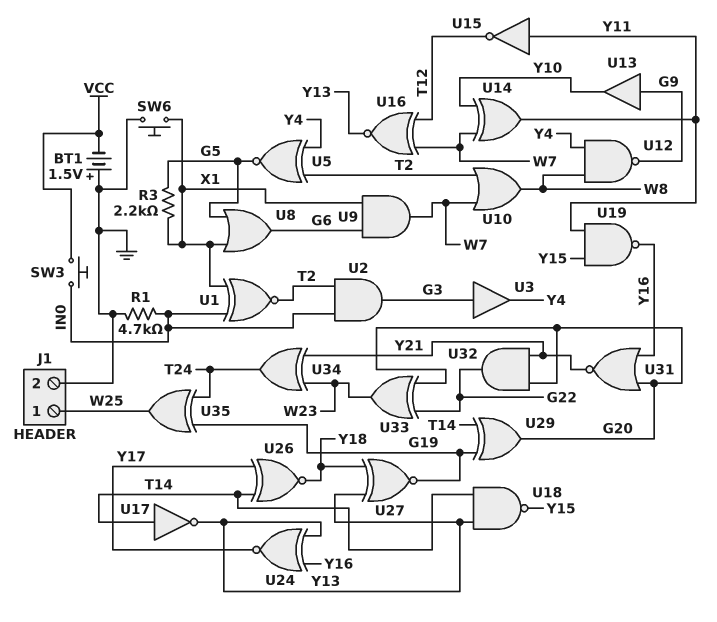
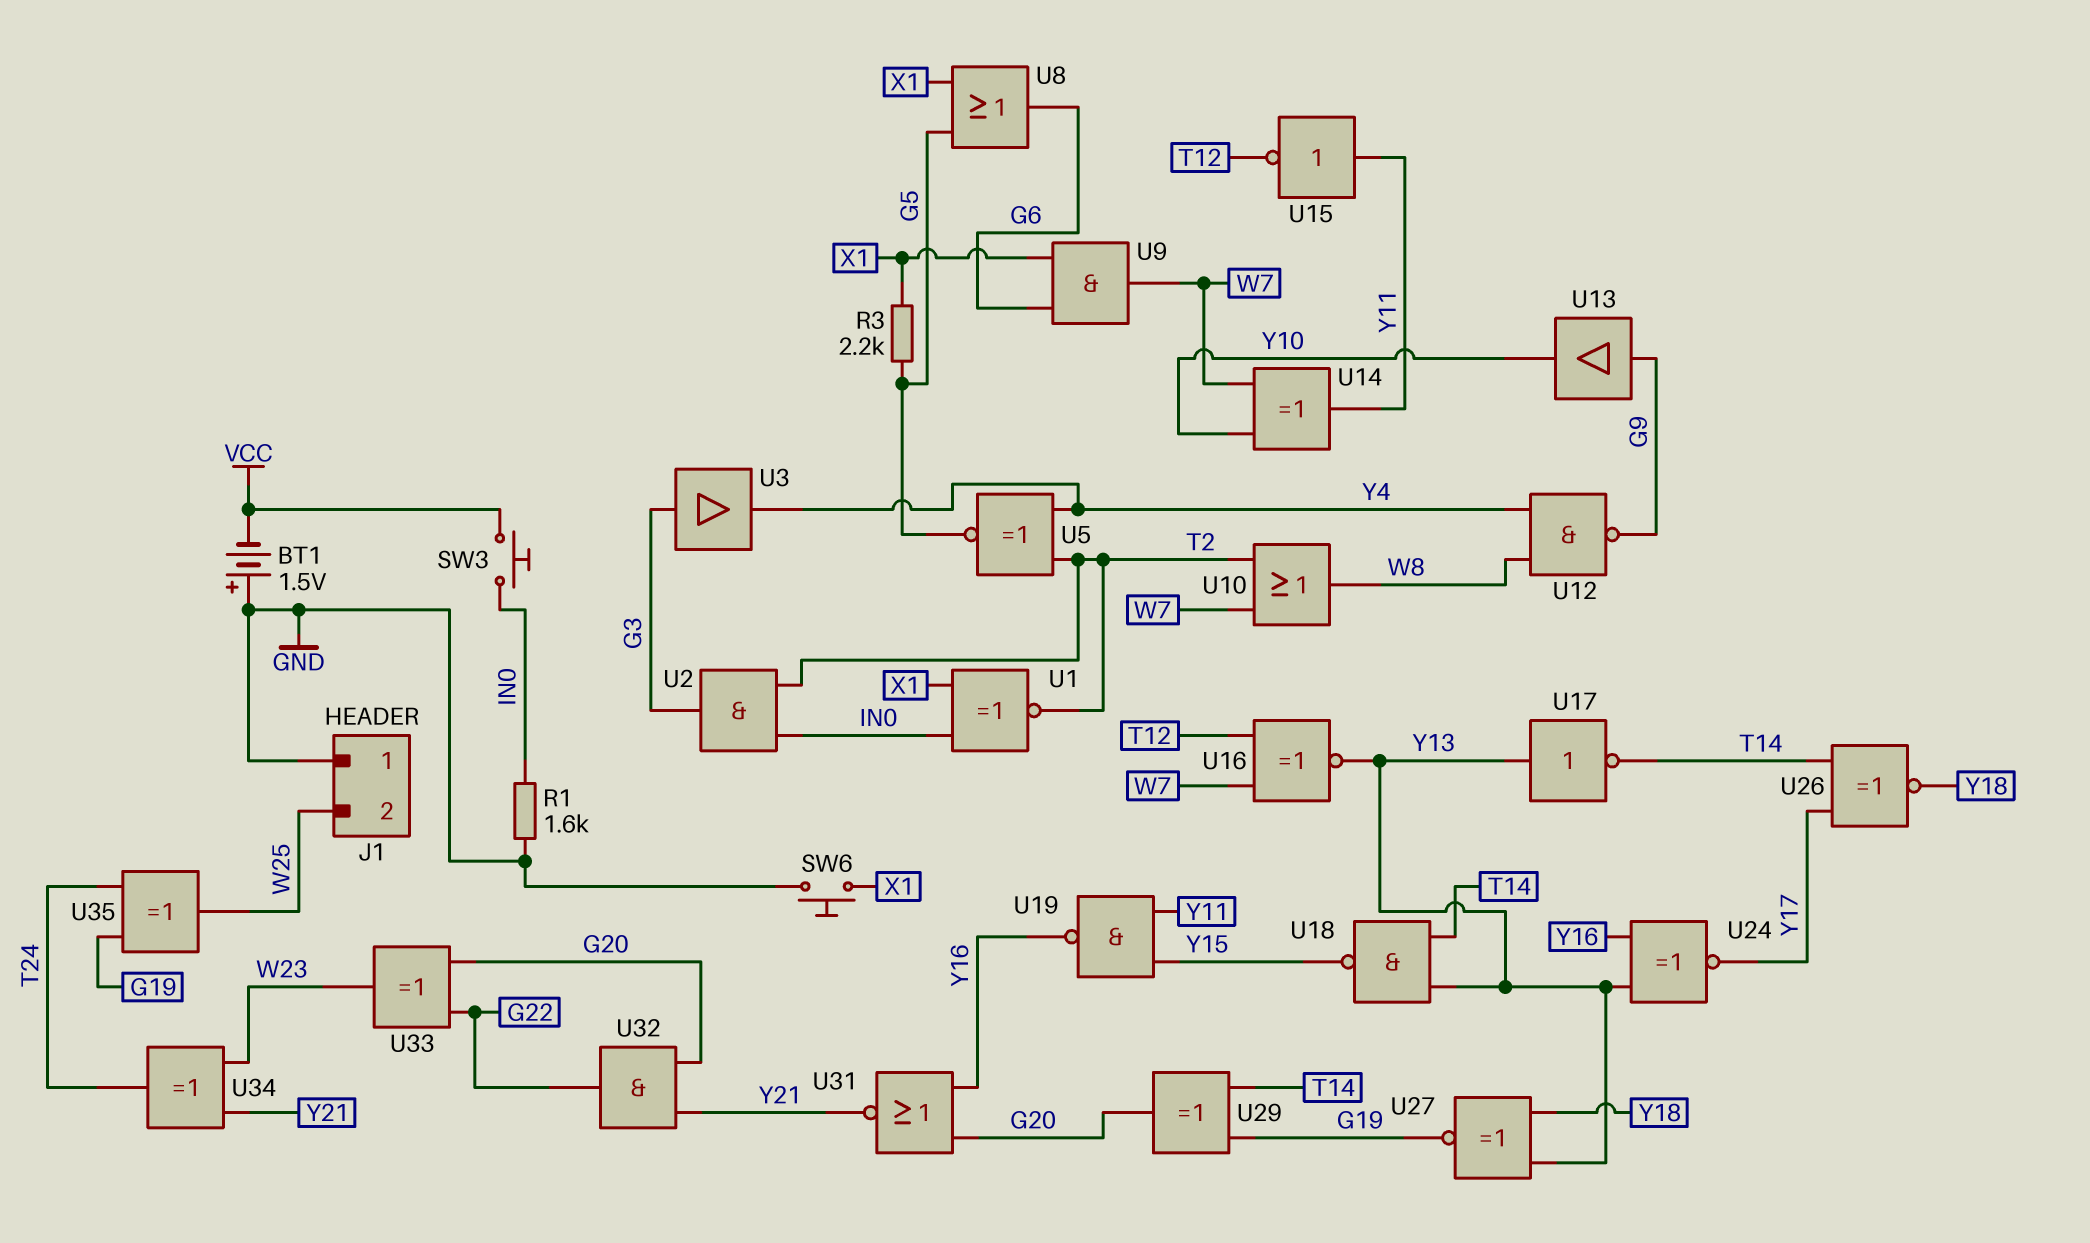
J1 pin 1: W25 -> GND
J1 pin 2: GND -> W25
R1: 4.7k (GND, IN0) -> 1.6k (GND, IN0)
U17: NOT (in T14, out Y13) -> NOT (in Y13, out T14)

